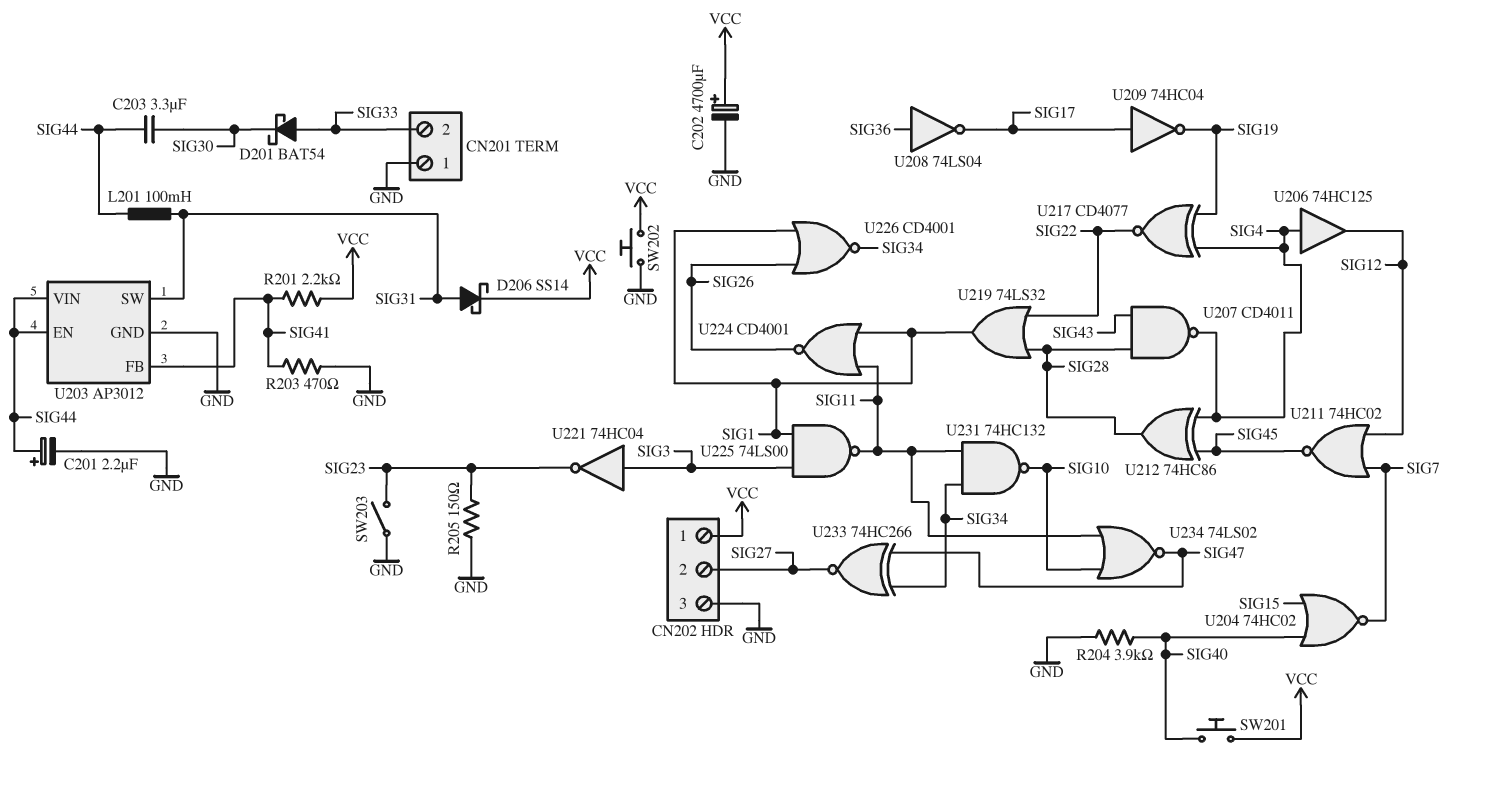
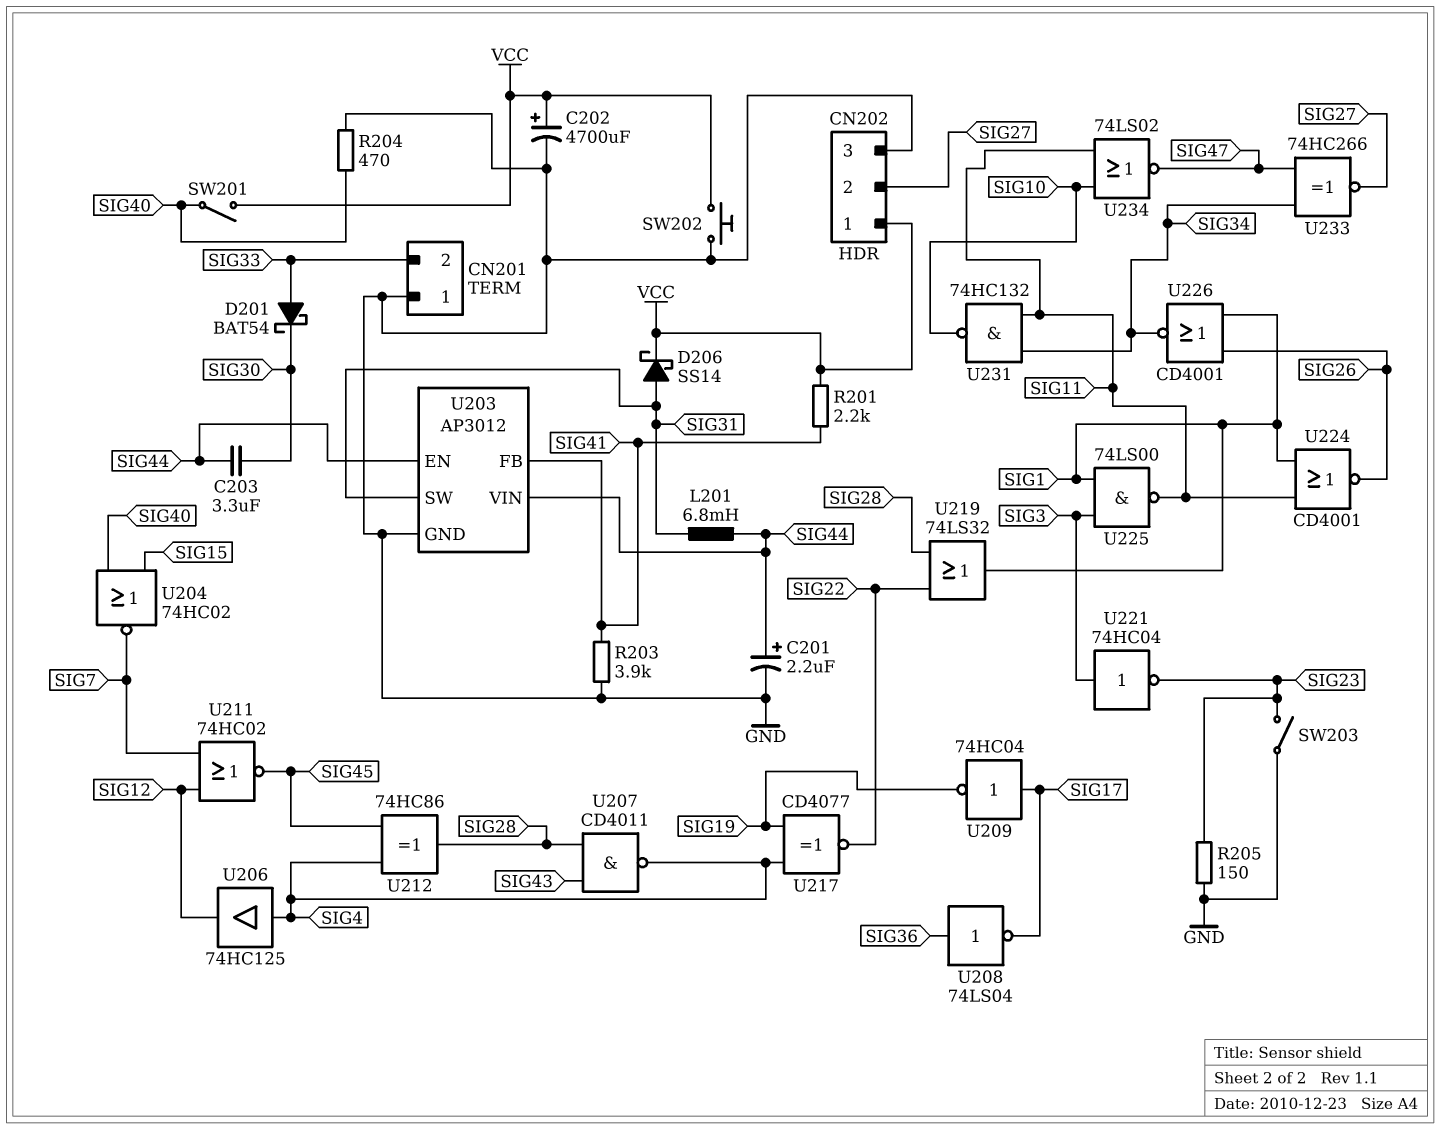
L201: 100mH (SIG31, SIG44) -> 6.8mH (SIG31, SIG44)
R203: 470 (GND, SIG41) -> 3.9k (GND, SIG41)
R204: 3.9k (GND, SIG40) -> 470 (GND, SIG40)
SW201: button (SIG40, VCC) -> switch (SIG40, VCC)

